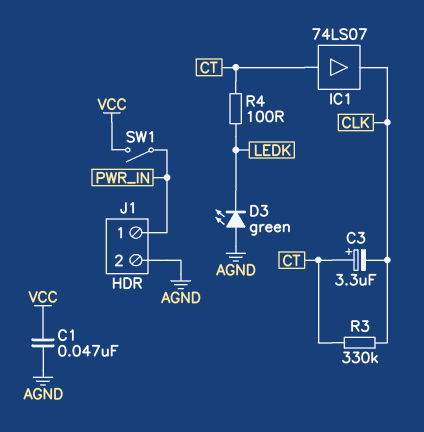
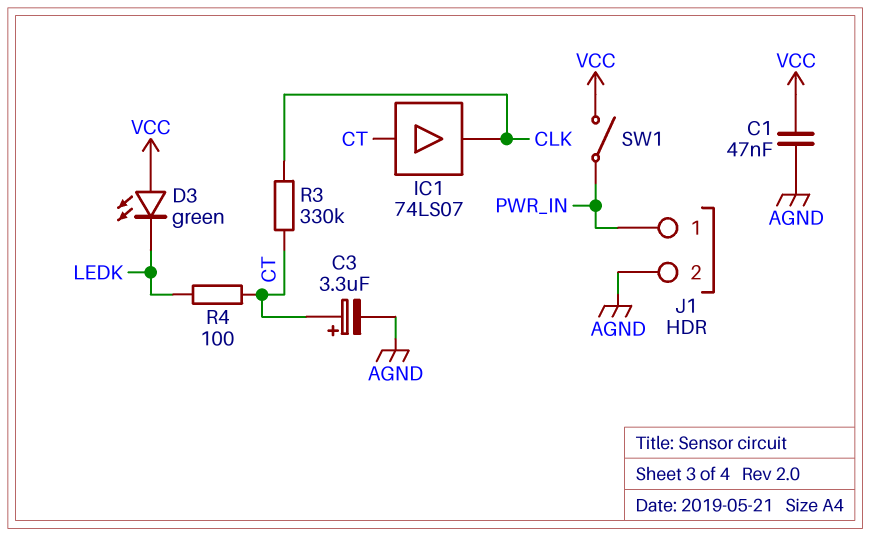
C3: 3.3uF (plus CT, minus CLK) -> 3.3uF (plus CT, minus AGND)
D3: LED green (A AGND, K LEDK) -> LED green (A VCC, K LEDK)

